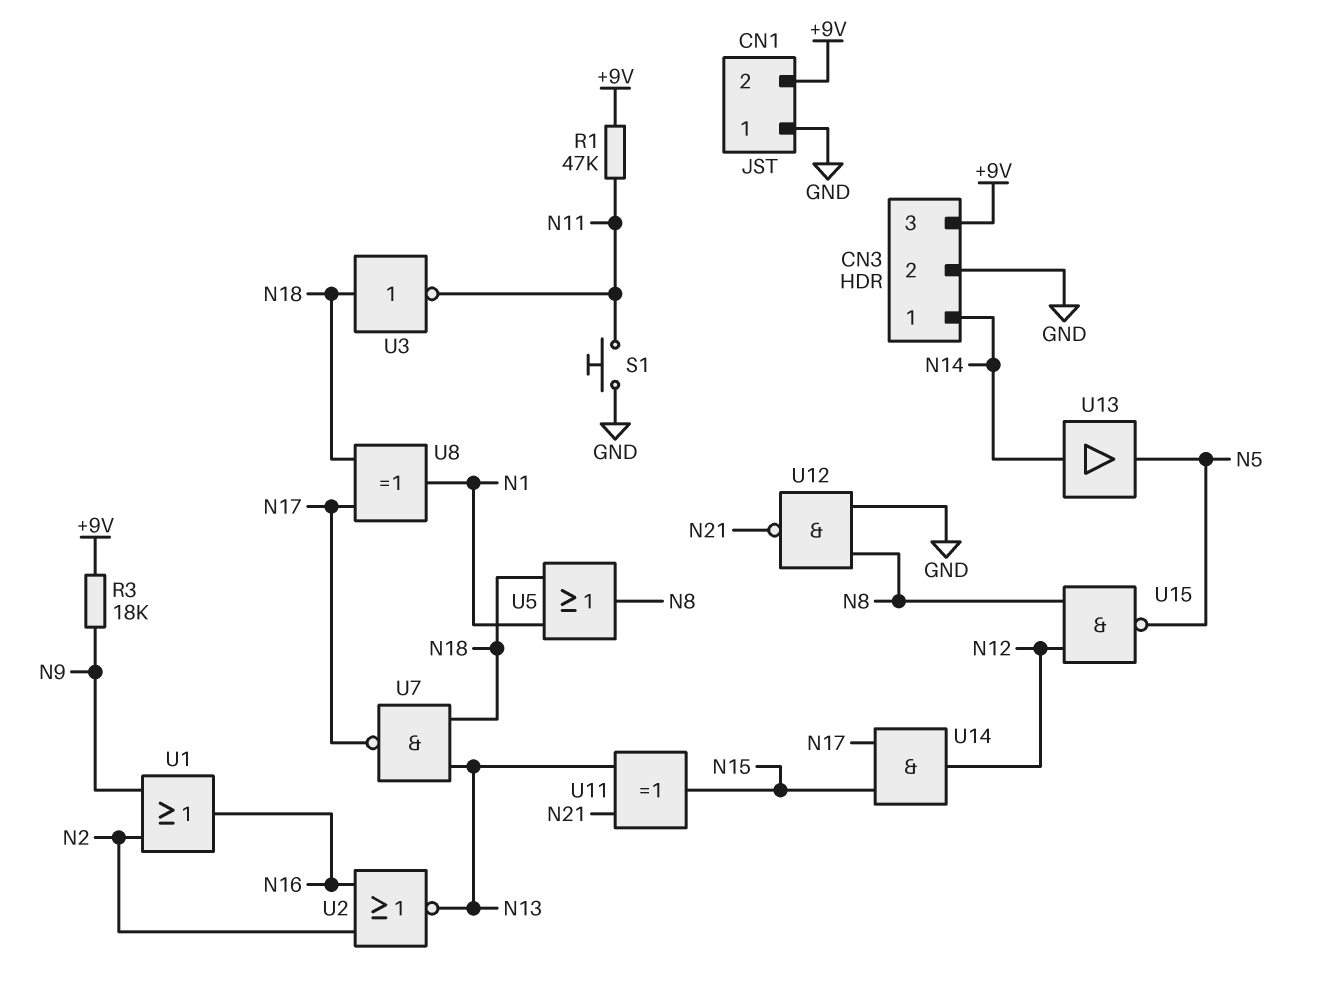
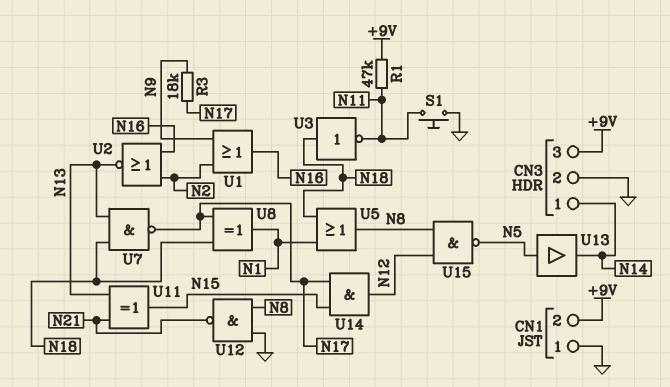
R3: 18k (+9V, N9) -> 18k (N9, N17)
U13: buffer (in N14, out N5) -> buffer (in N5, out N14)

